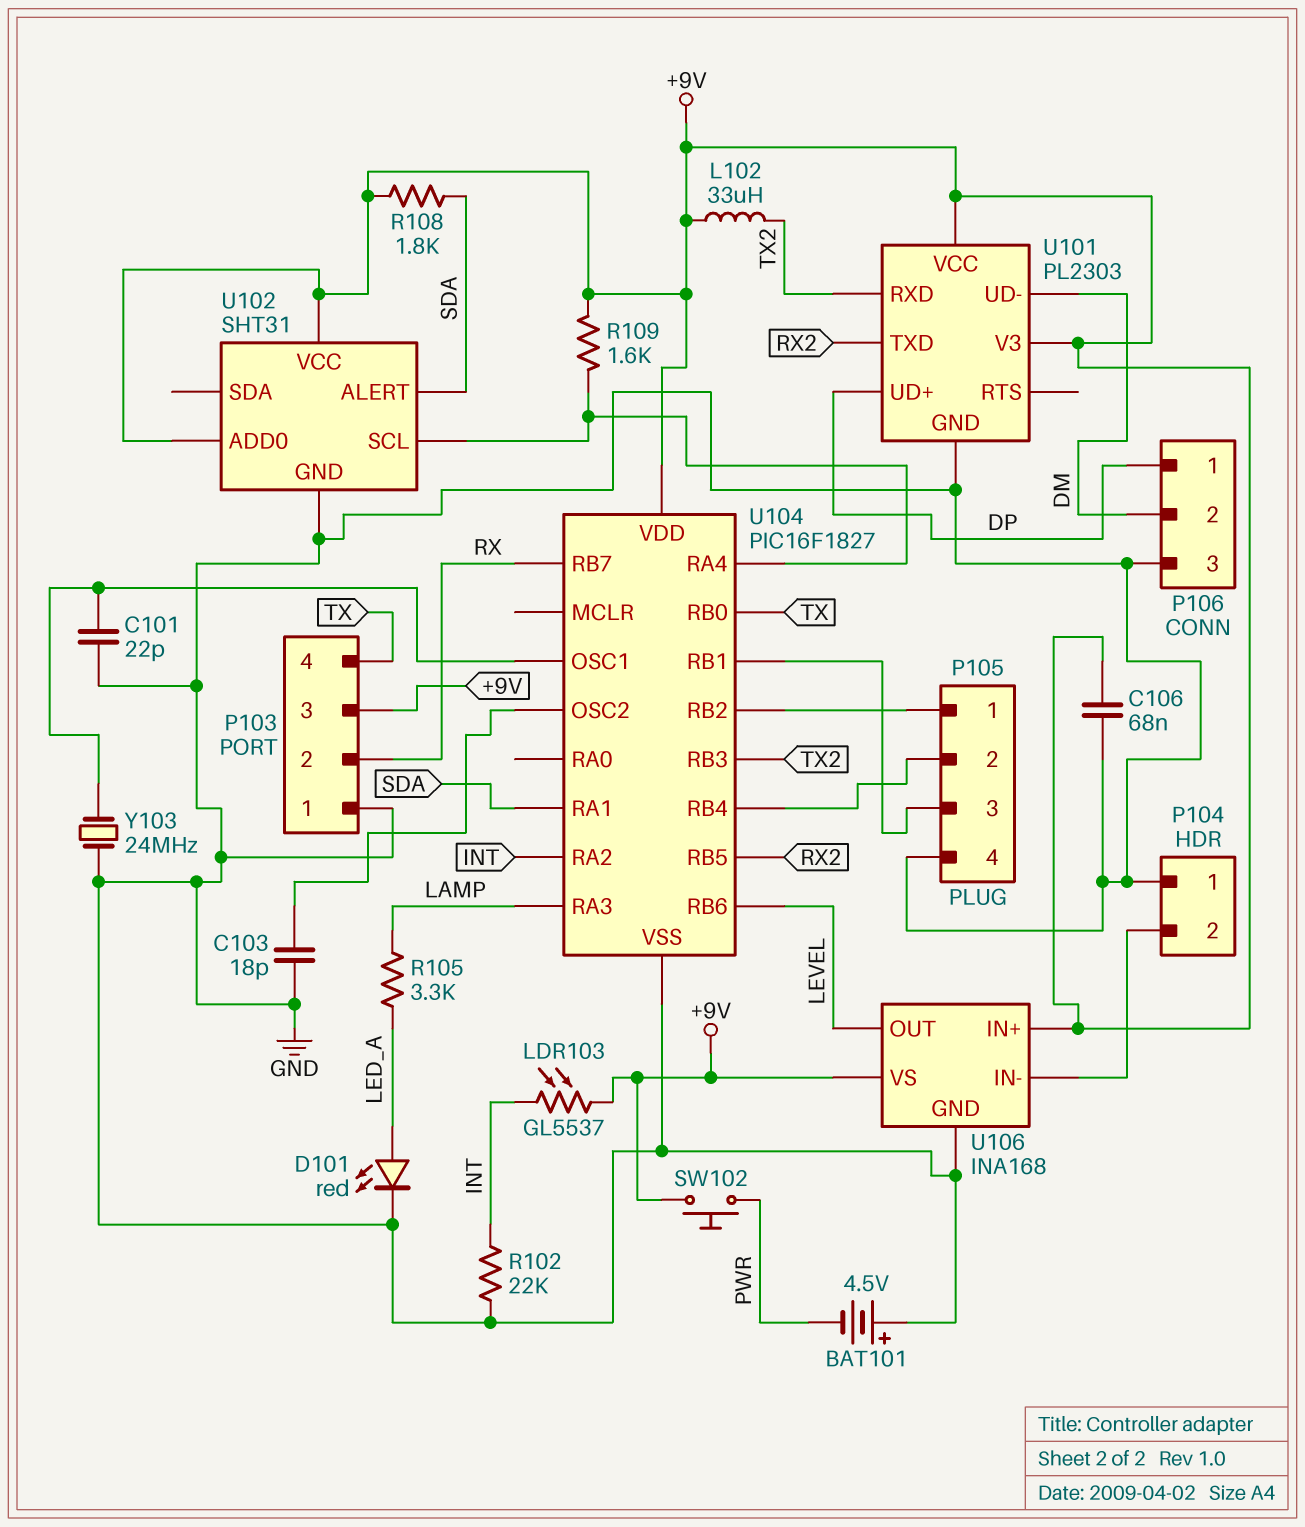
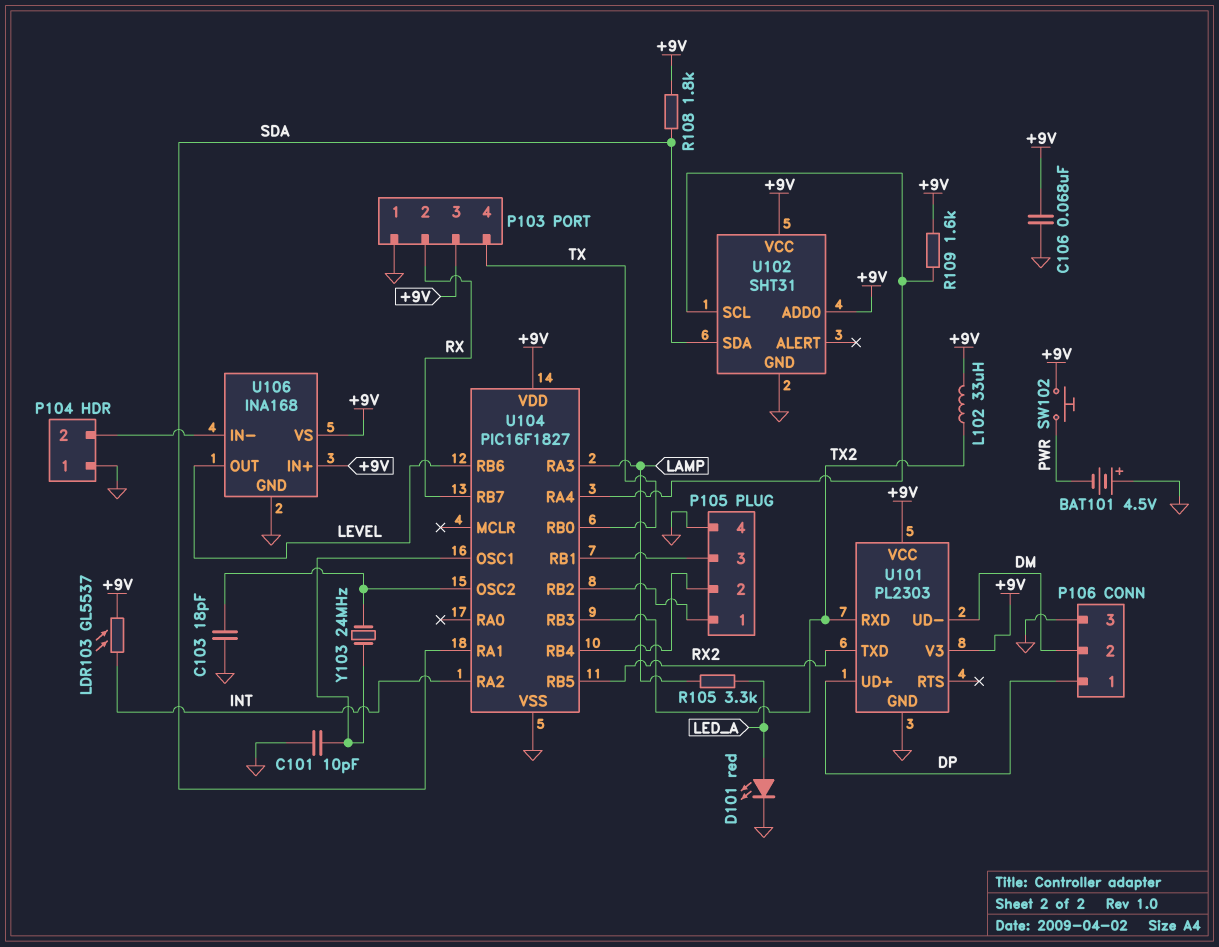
C101: 22pF (GND, U104/OSC1) -> 10pF (GND, U104/OSC1)
R102: 22k (GND, INT) -> none
U102 pin ALERT: SDA -> none
U102 pin SDA: none -> SDA
Y103: 24MHz (GND, U104/OSC1) -> 24MHz (U104/OSC1, U104/OSC2)

